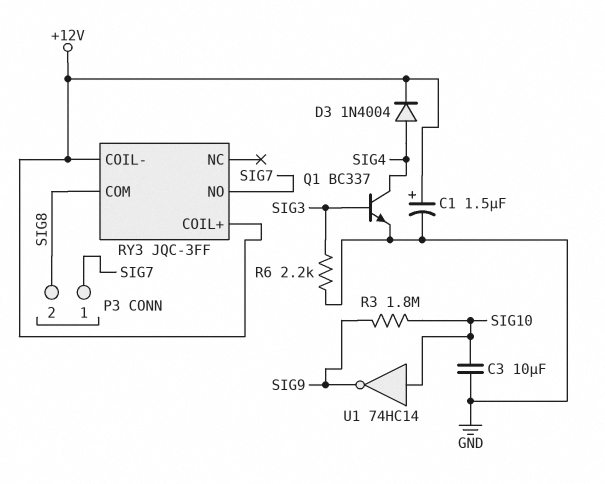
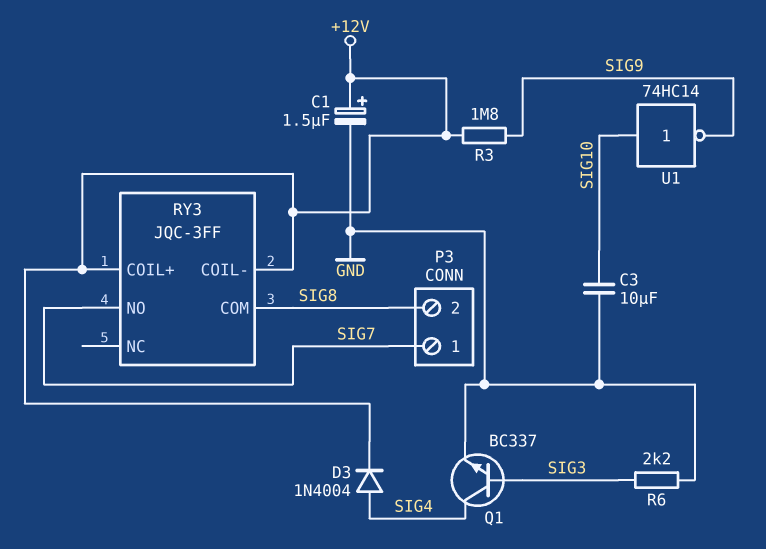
R3: 1.8M (SIG9, SIG10) -> 1.8M (+12V, SIG9)

